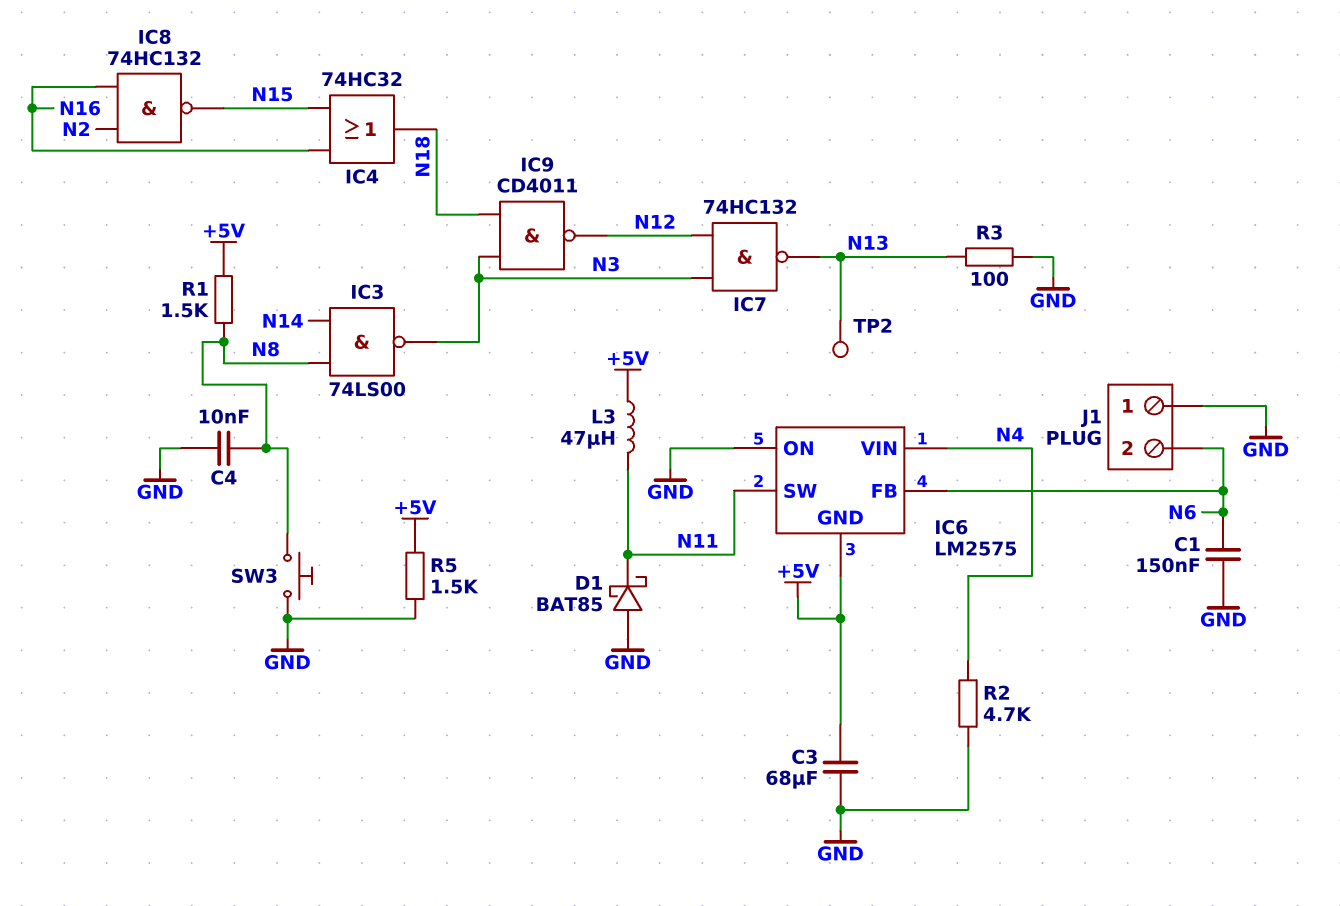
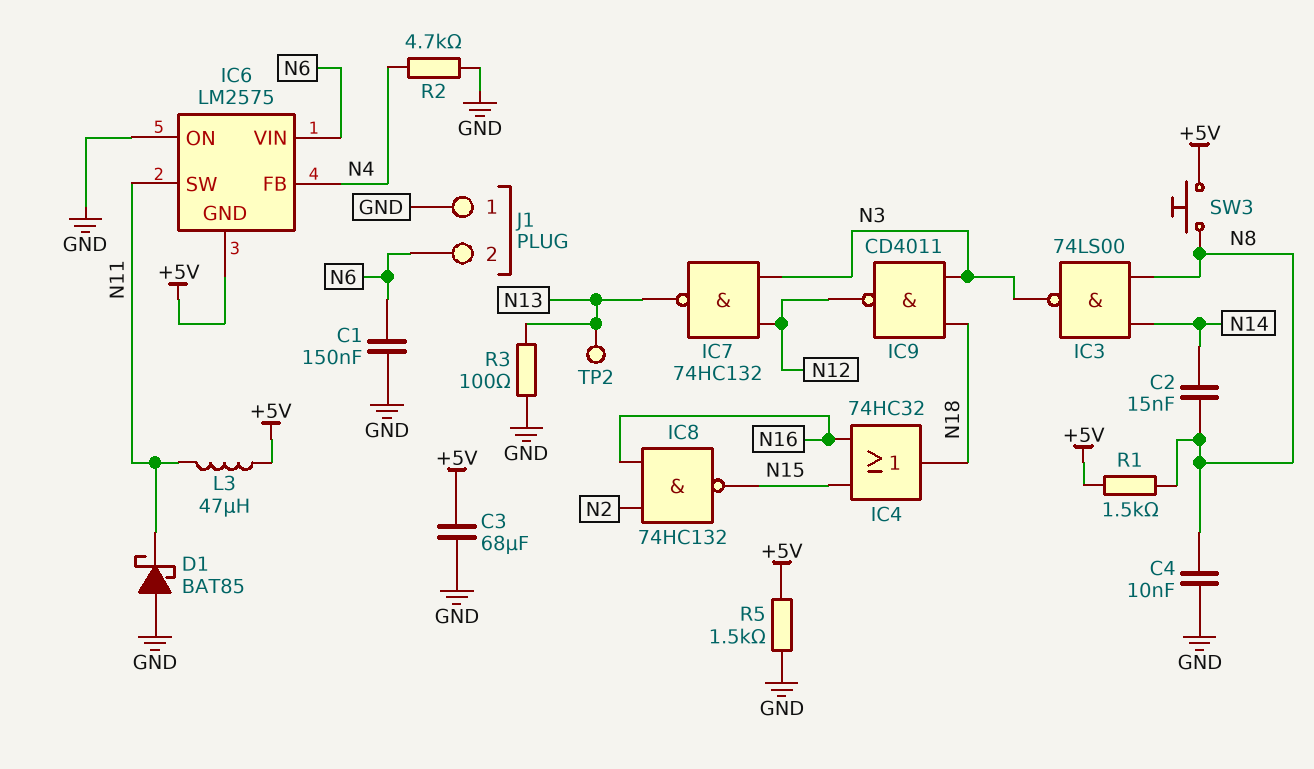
C2: none -> 15nF (N8, N14)
IC6 pin FB: N6 -> N4
IC6 pin VIN: N4 -> N6
SW3: button (GND, N8) -> button (+5V, N8)

